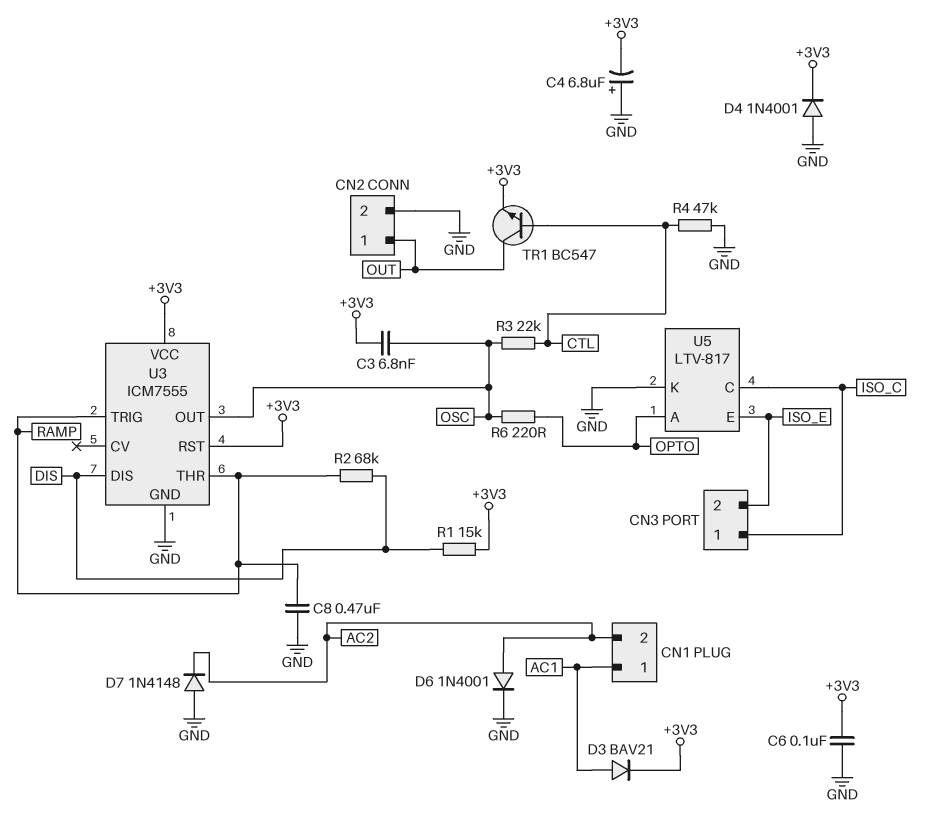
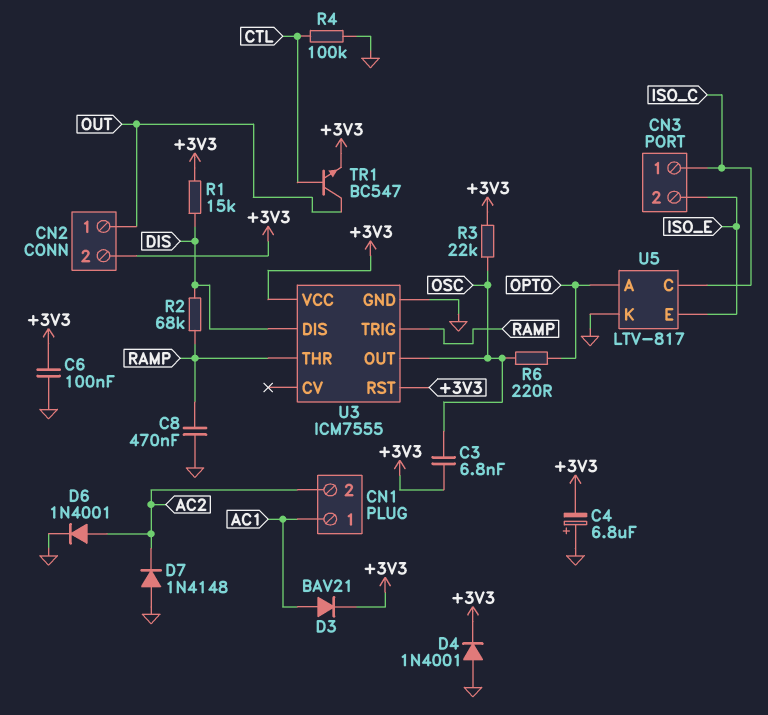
CN2 pin 2: GND -> +3V3
R3: 22k (CTL, OSC) -> 22k (+3V3, OSC)
R4: 47k (CTL, GND) -> 100k (CTL, GND)

